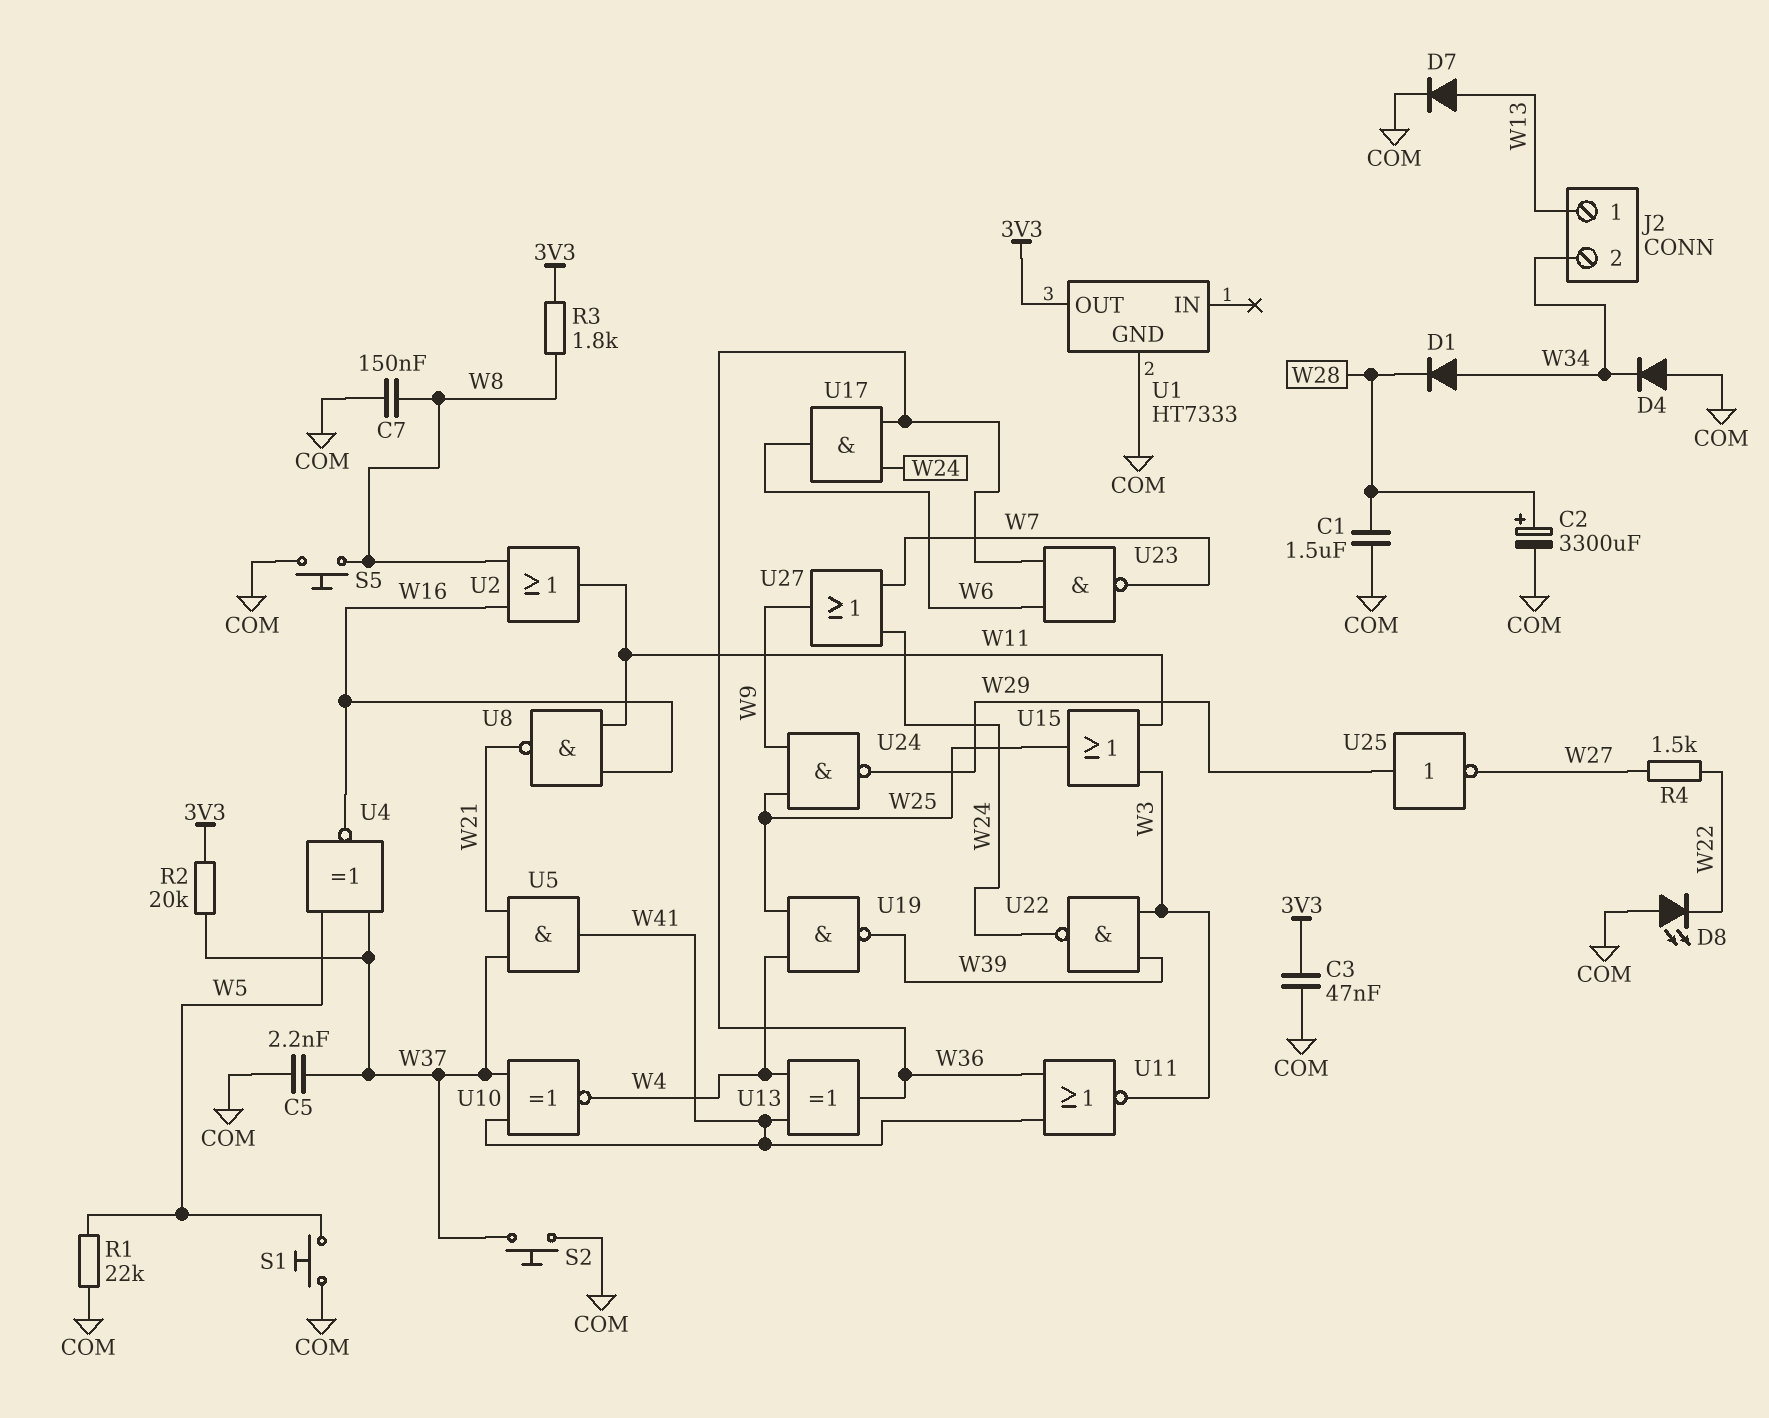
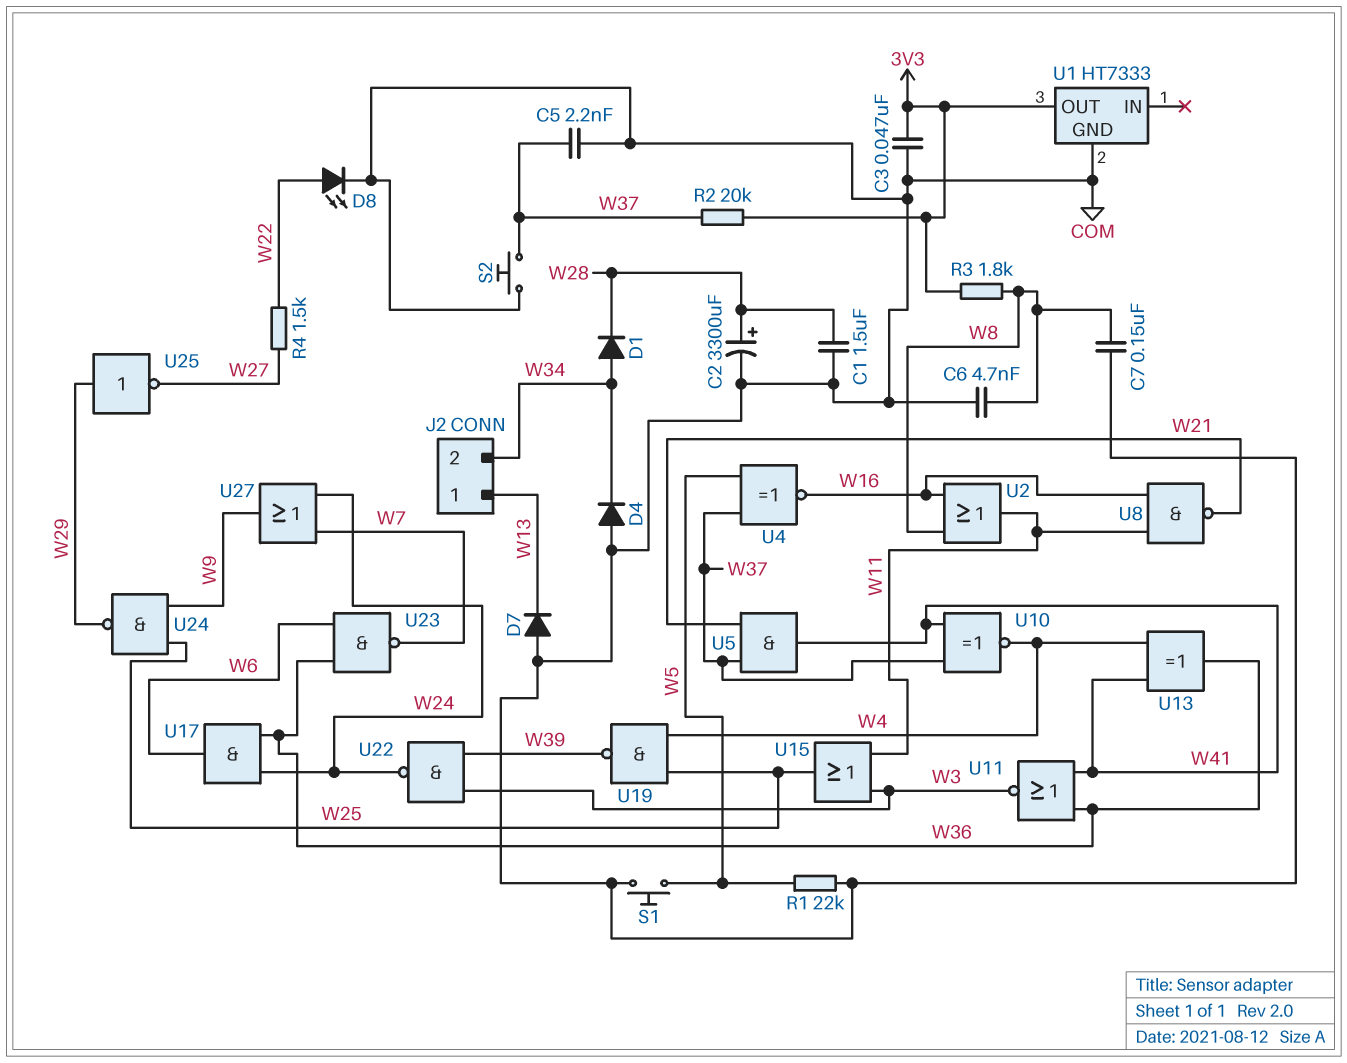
C6: none -> 4.7nF (COM, W8)
D7: diode (A W13, K COM) -> diode (A COM, K W13)
D8: LED (A COM, K W22) -> LED (A W22, K COM)
S5: button (COM, W8) -> none

